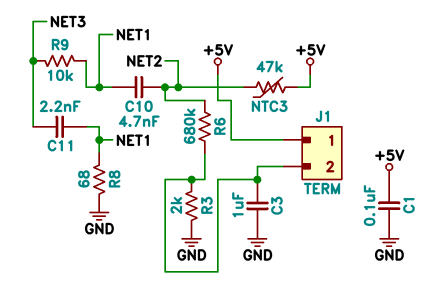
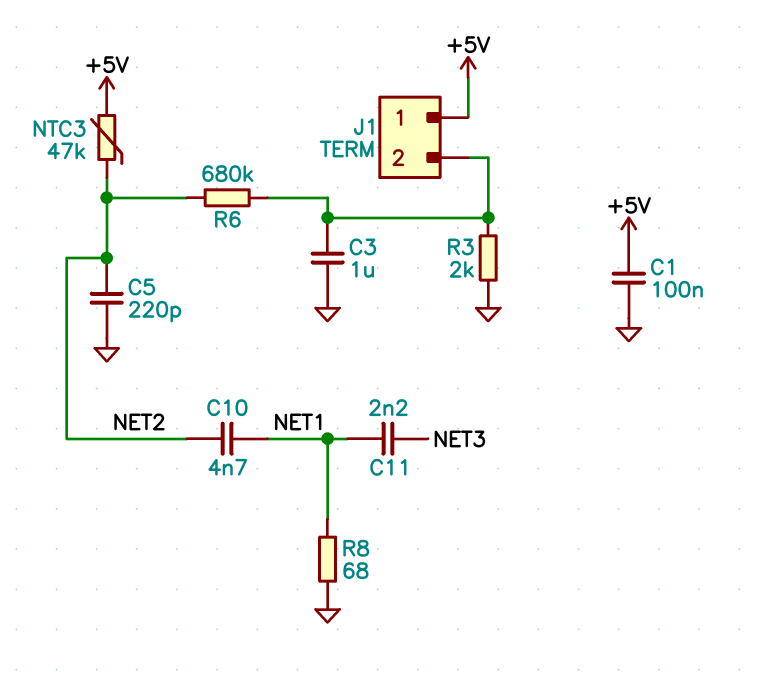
C5: none -> 220pF (GND, NET2)
R9: 10k (NET1, NET3) -> none

